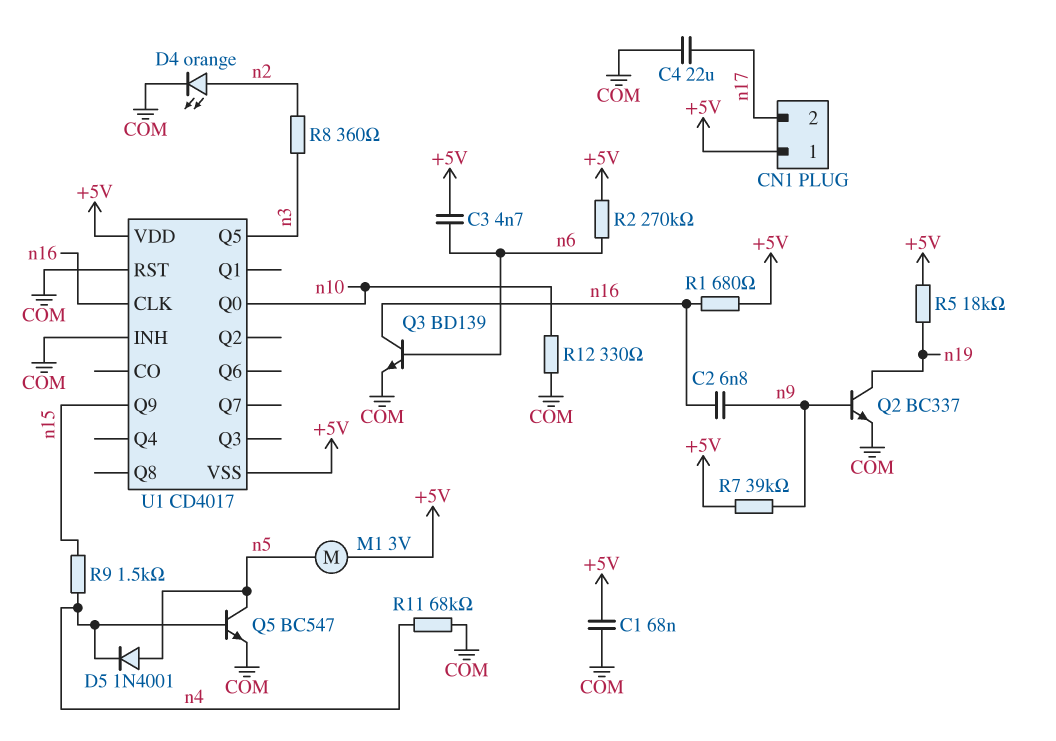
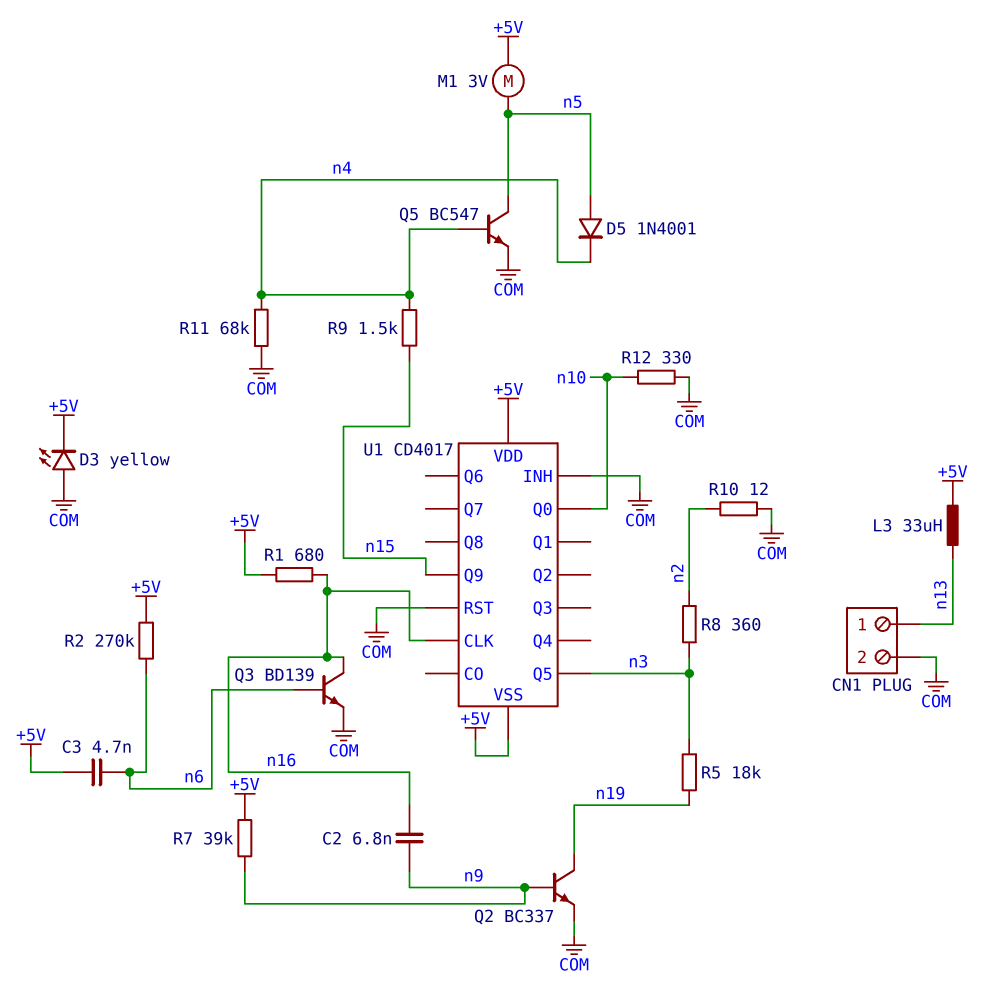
C1: 68nF (+5V, COM) -> none
C4: 22uF (COM, n17) -> none
CN1 pin 1: +5V -> n13
CN1 pin 2: n17 -> COM
D3: none -> LED yellow (A COM, K +5V)
D4: LED orange (A n2, K COM) -> none
L3: none -> 33uH (+5V, n13)
R5: 18k (+5V, n19) -> 18k (n3, n19)
R10: none -> 12 (COM, n2)

